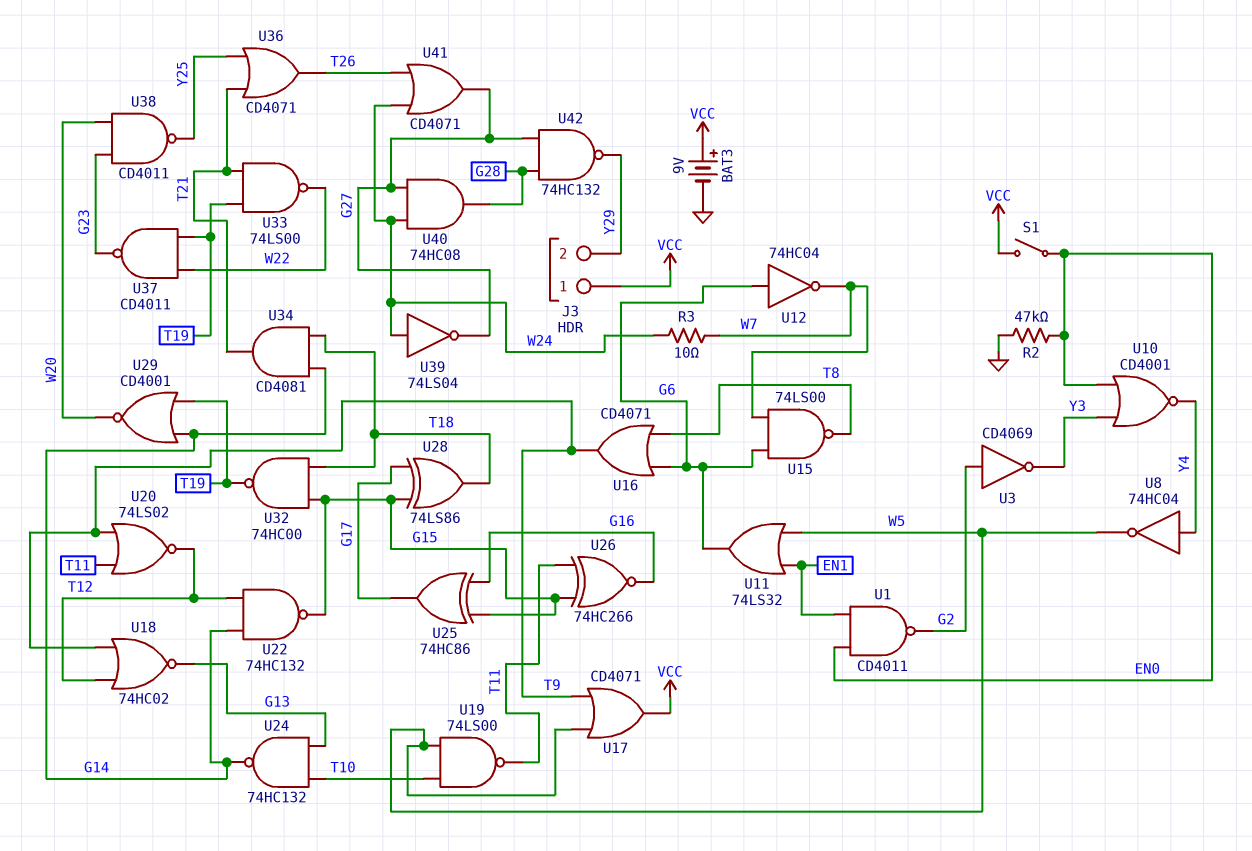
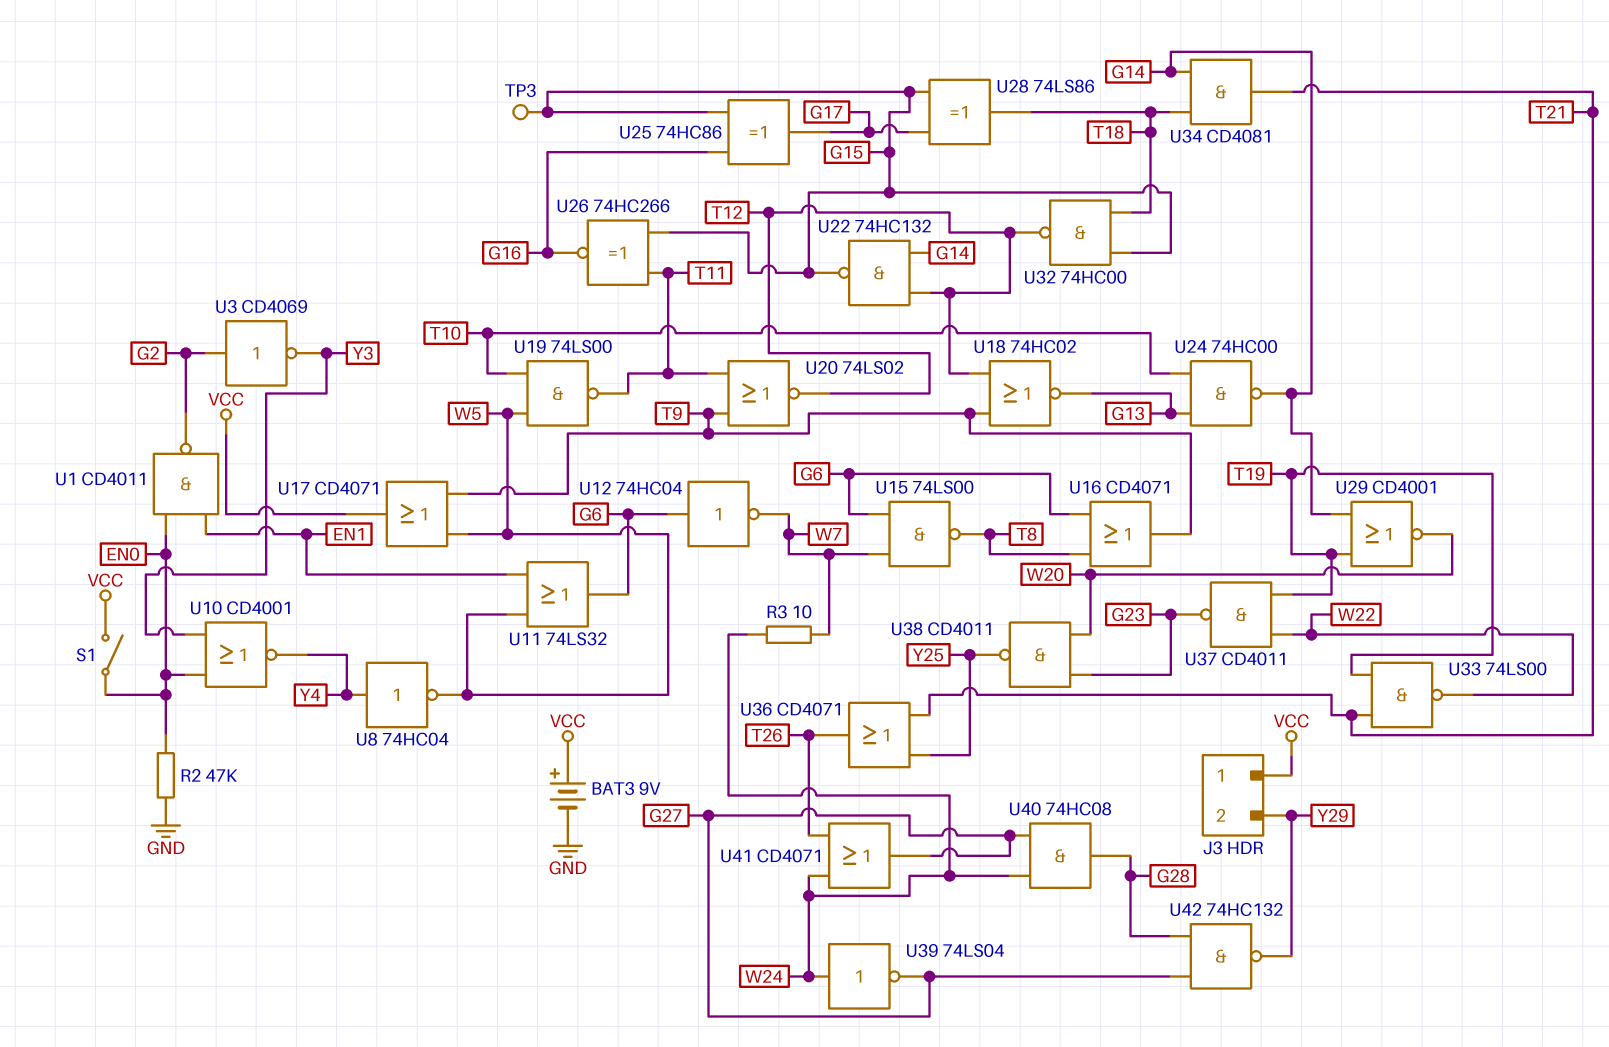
TP3: none -> test point (G15)
U24: NAND 74HC132 (in G13, in T10, out G14) -> NAND 74HC00 (in G13, in T10, out G14)
U32: NAND 74HC00 (in G15, in T18, out T19) -> NAND 74HC00 (in G15, in T18, out T12)

